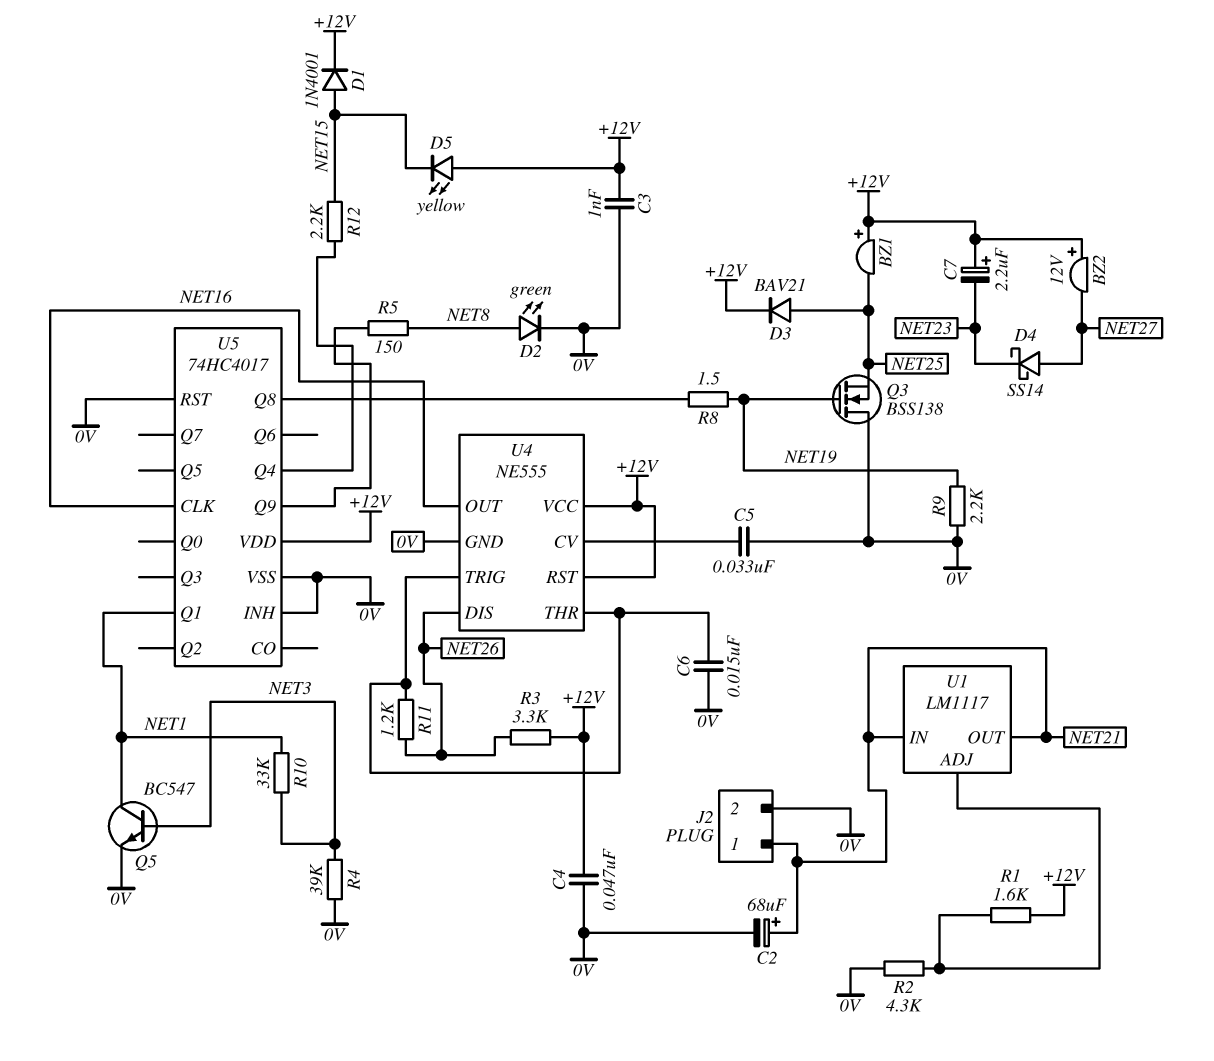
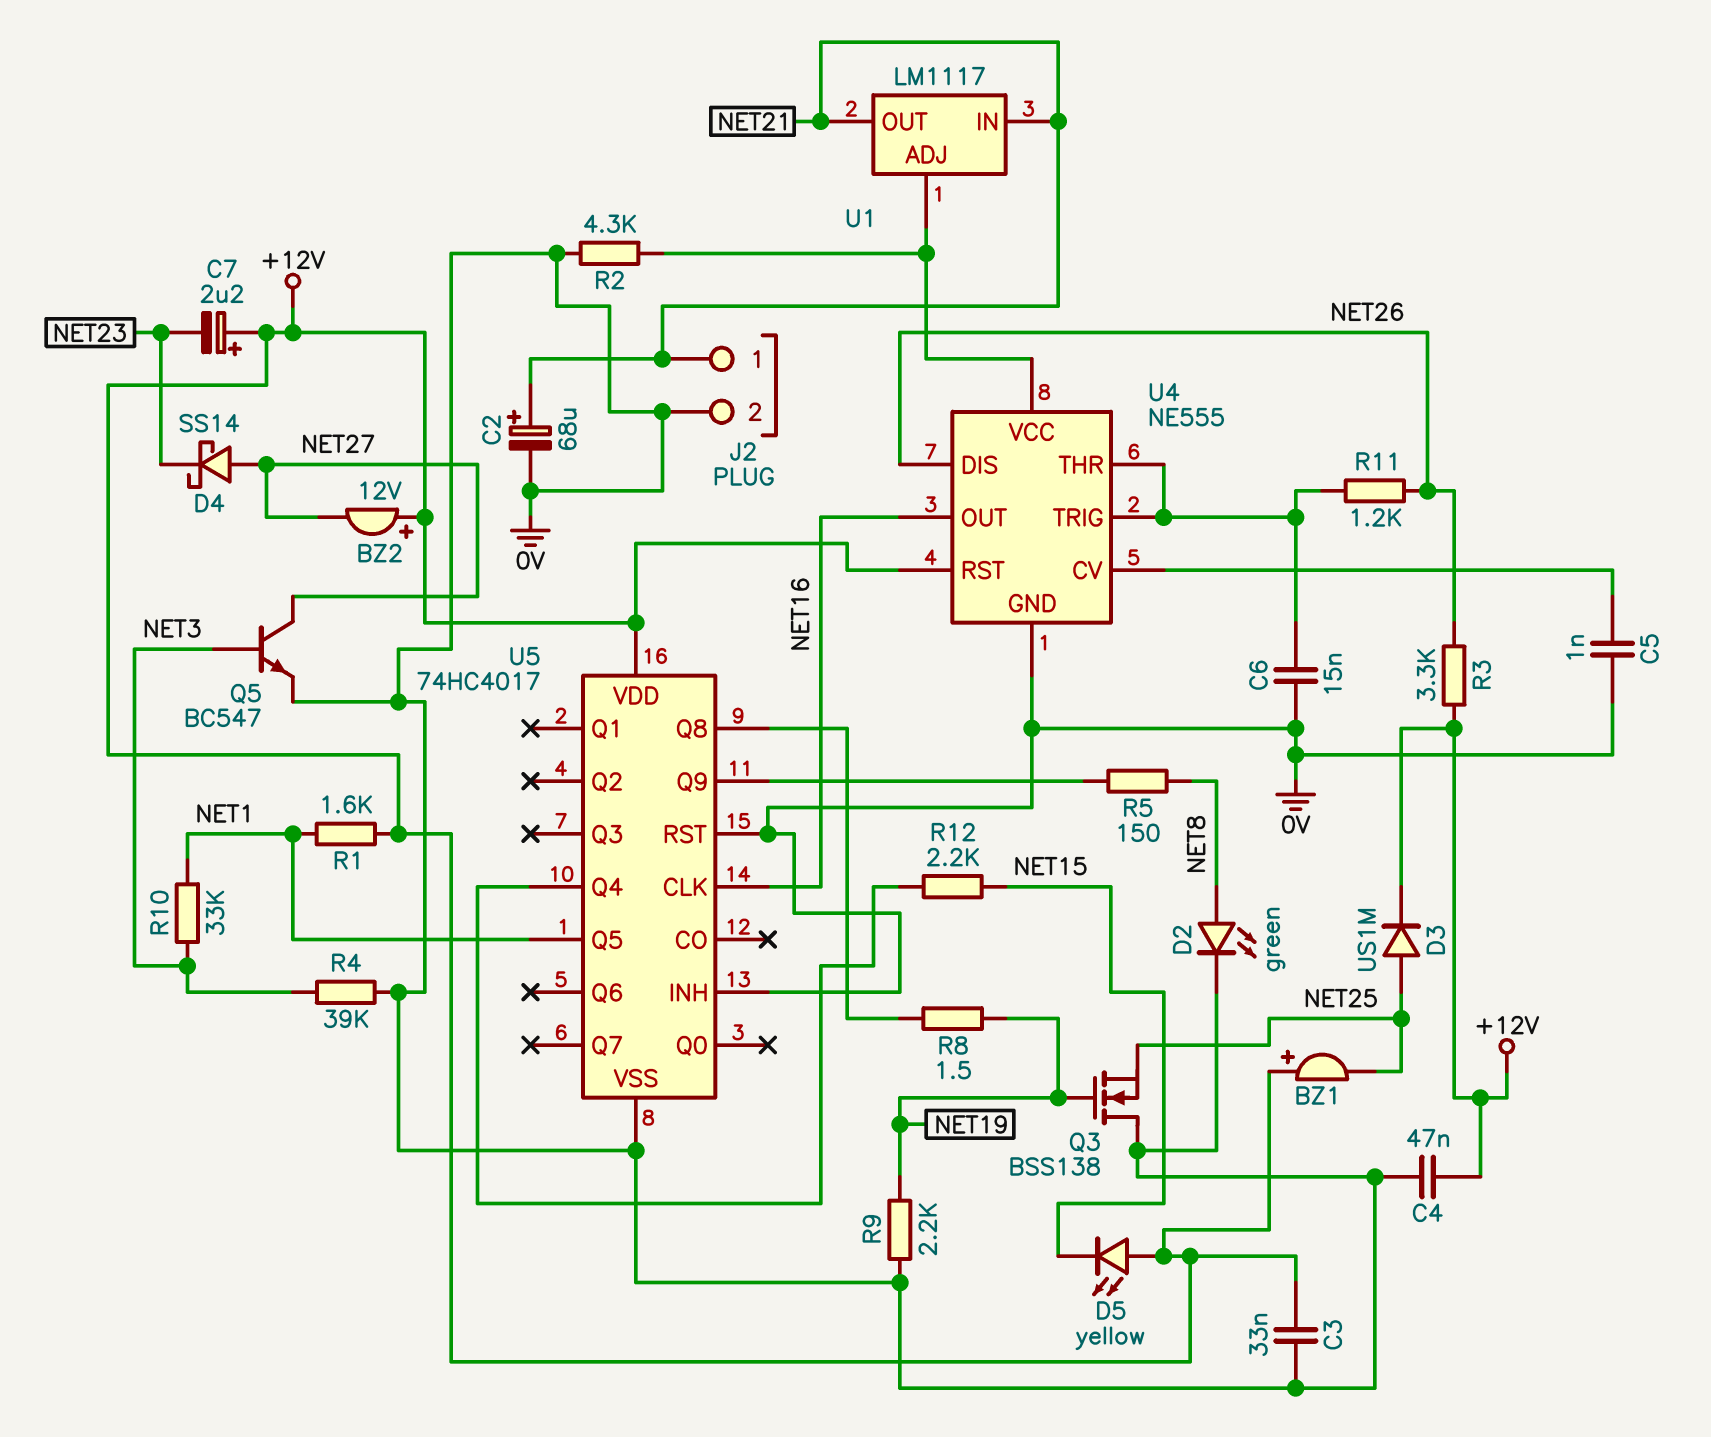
C3: 1nF (+12V, 0V) -> 33nF (+12V, 0V)
C5: 33nF (0V, U4/CV) -> 1nF (0V, U4/CV)
D1: diode 1N4001 (A NET15, K +12V) -> none
D3: diode BAV21 (A NET25, K +12V) -> diode US1M (A NET25, K +12V)
Q5: NPN BC547 (B NET3, C NET1, E 0V) -> NPN BC547 (B NET3, C NET27, E 0V)
R1: 1.6k (+12V, U1/ADJ) -> 1.6k (+12V, NET1)
U4 pin VCC: +12V -> U1/ADJ
U5 pin Q1: NET1 -> none
U5 pin Q5: none -> NET1

